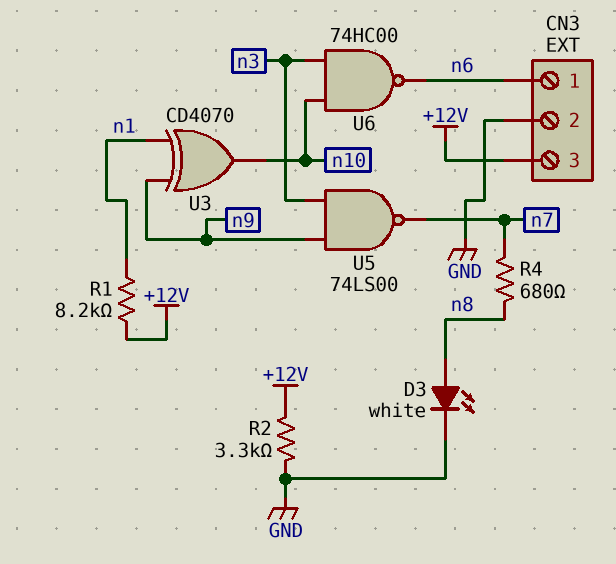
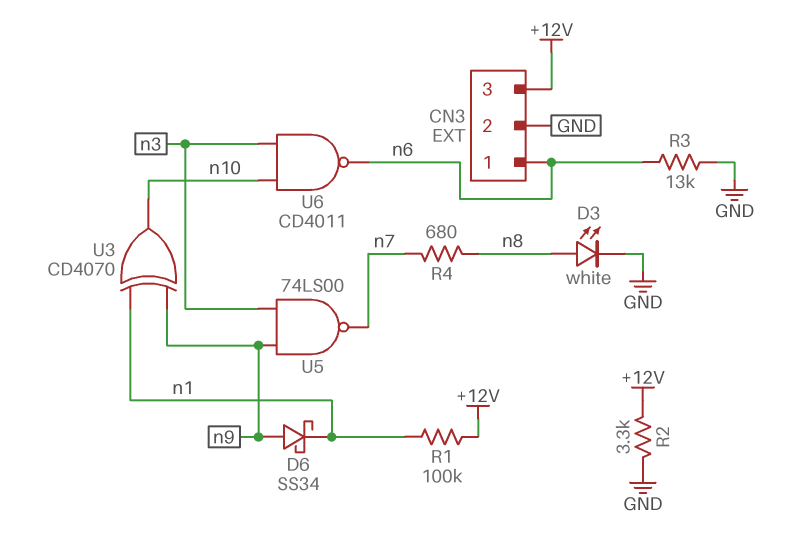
D6: none -> schottky SS34 (A n9, K n1)
R1: 8.2k (+12V, n1) -> 100k (+12V, n1)
R3: none -> 13k (GND, n6)
U6: NAND 74HC00 (in n3, in n10, out n6) -> NAND CD4011 (in n3, in n10, out n6)

